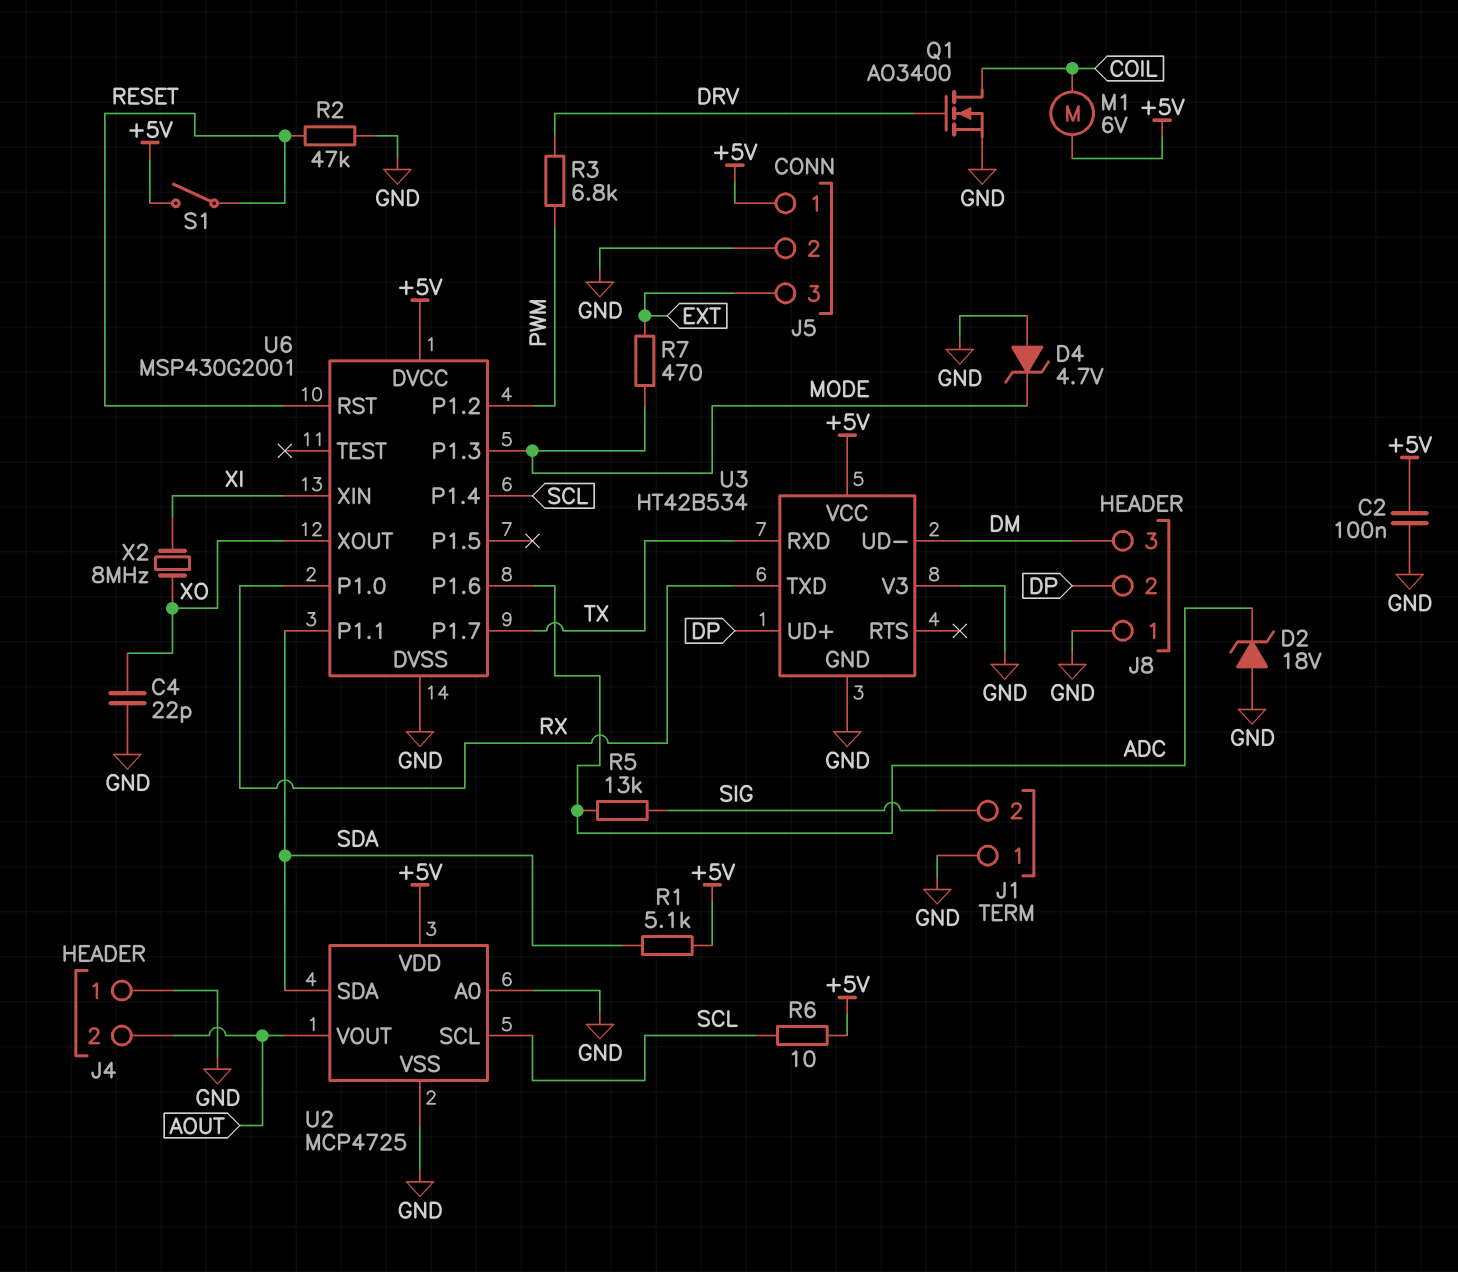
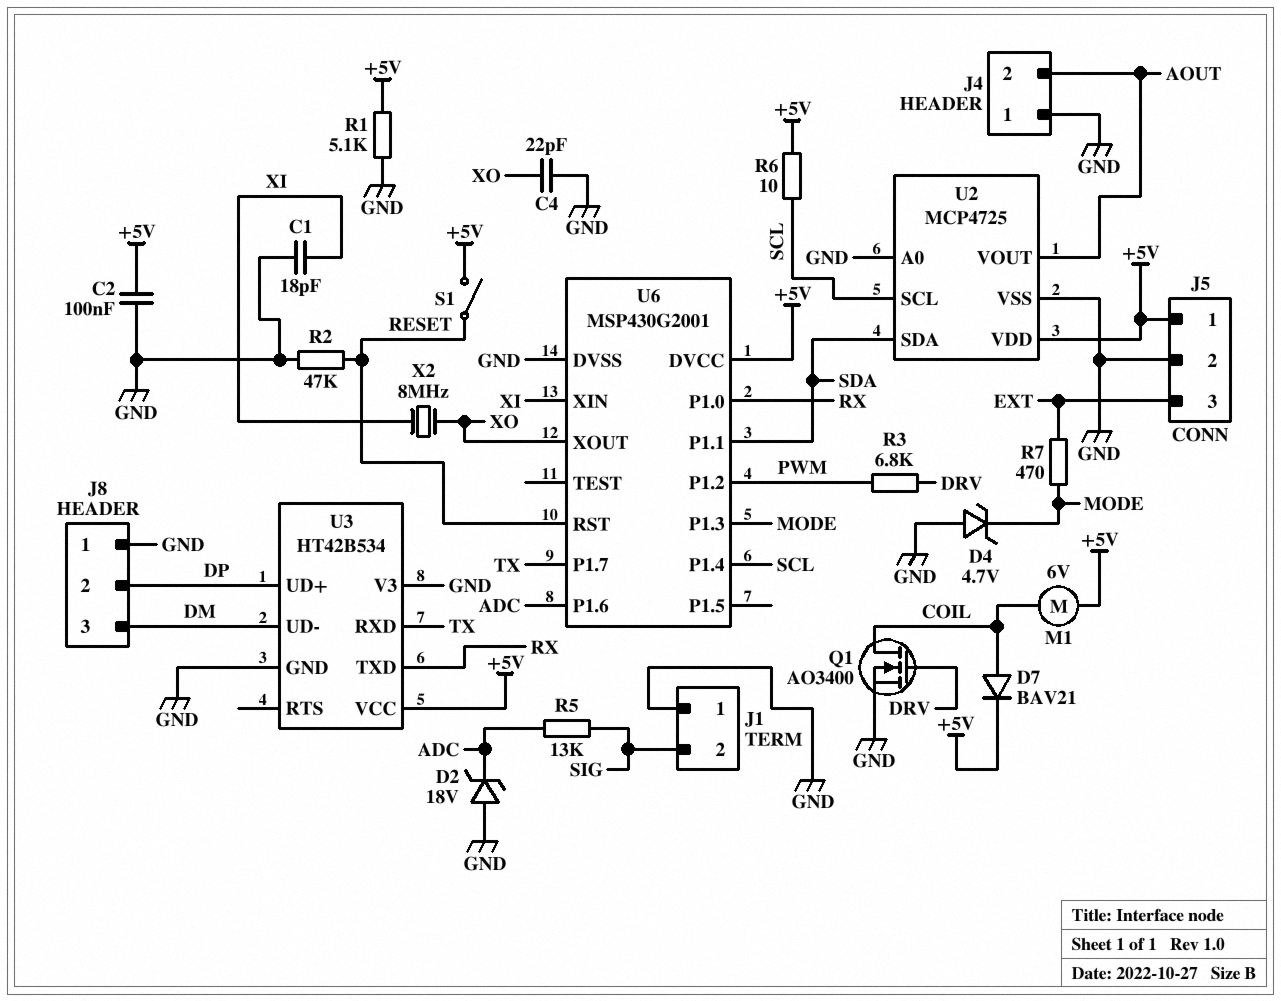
C1: none -> 18pF (GND, XI)
D7: none -> diode BAV21 (A COIL, K +5V)
R1: 5.1k (+5V, SDA) -> 5.1k (+5V, GND)

